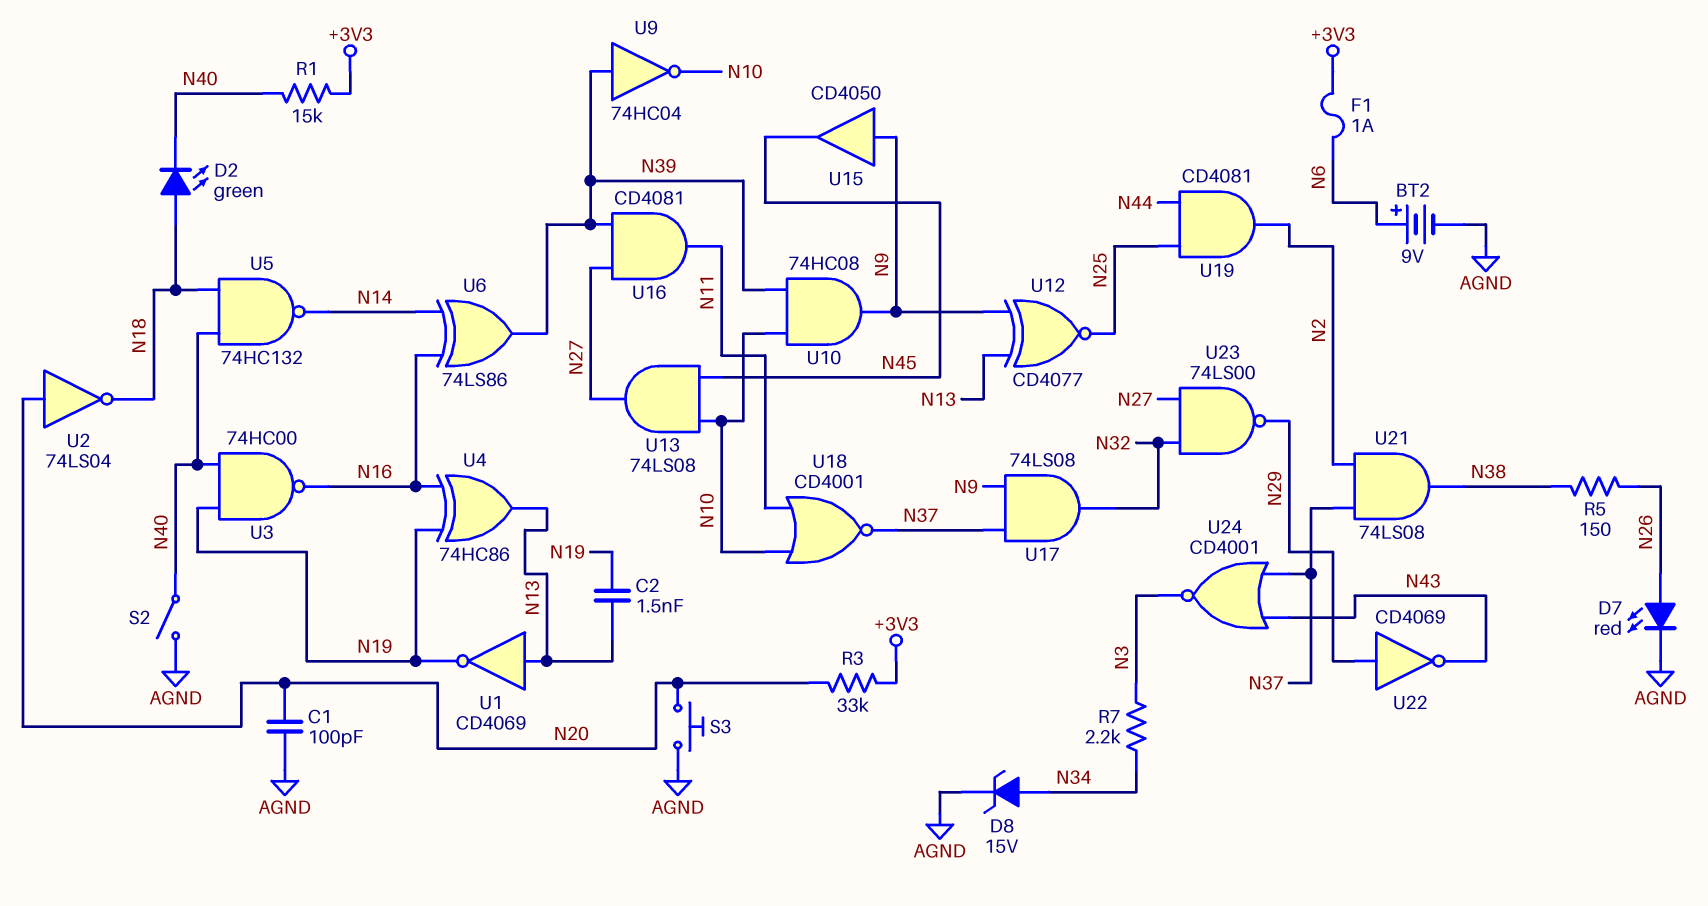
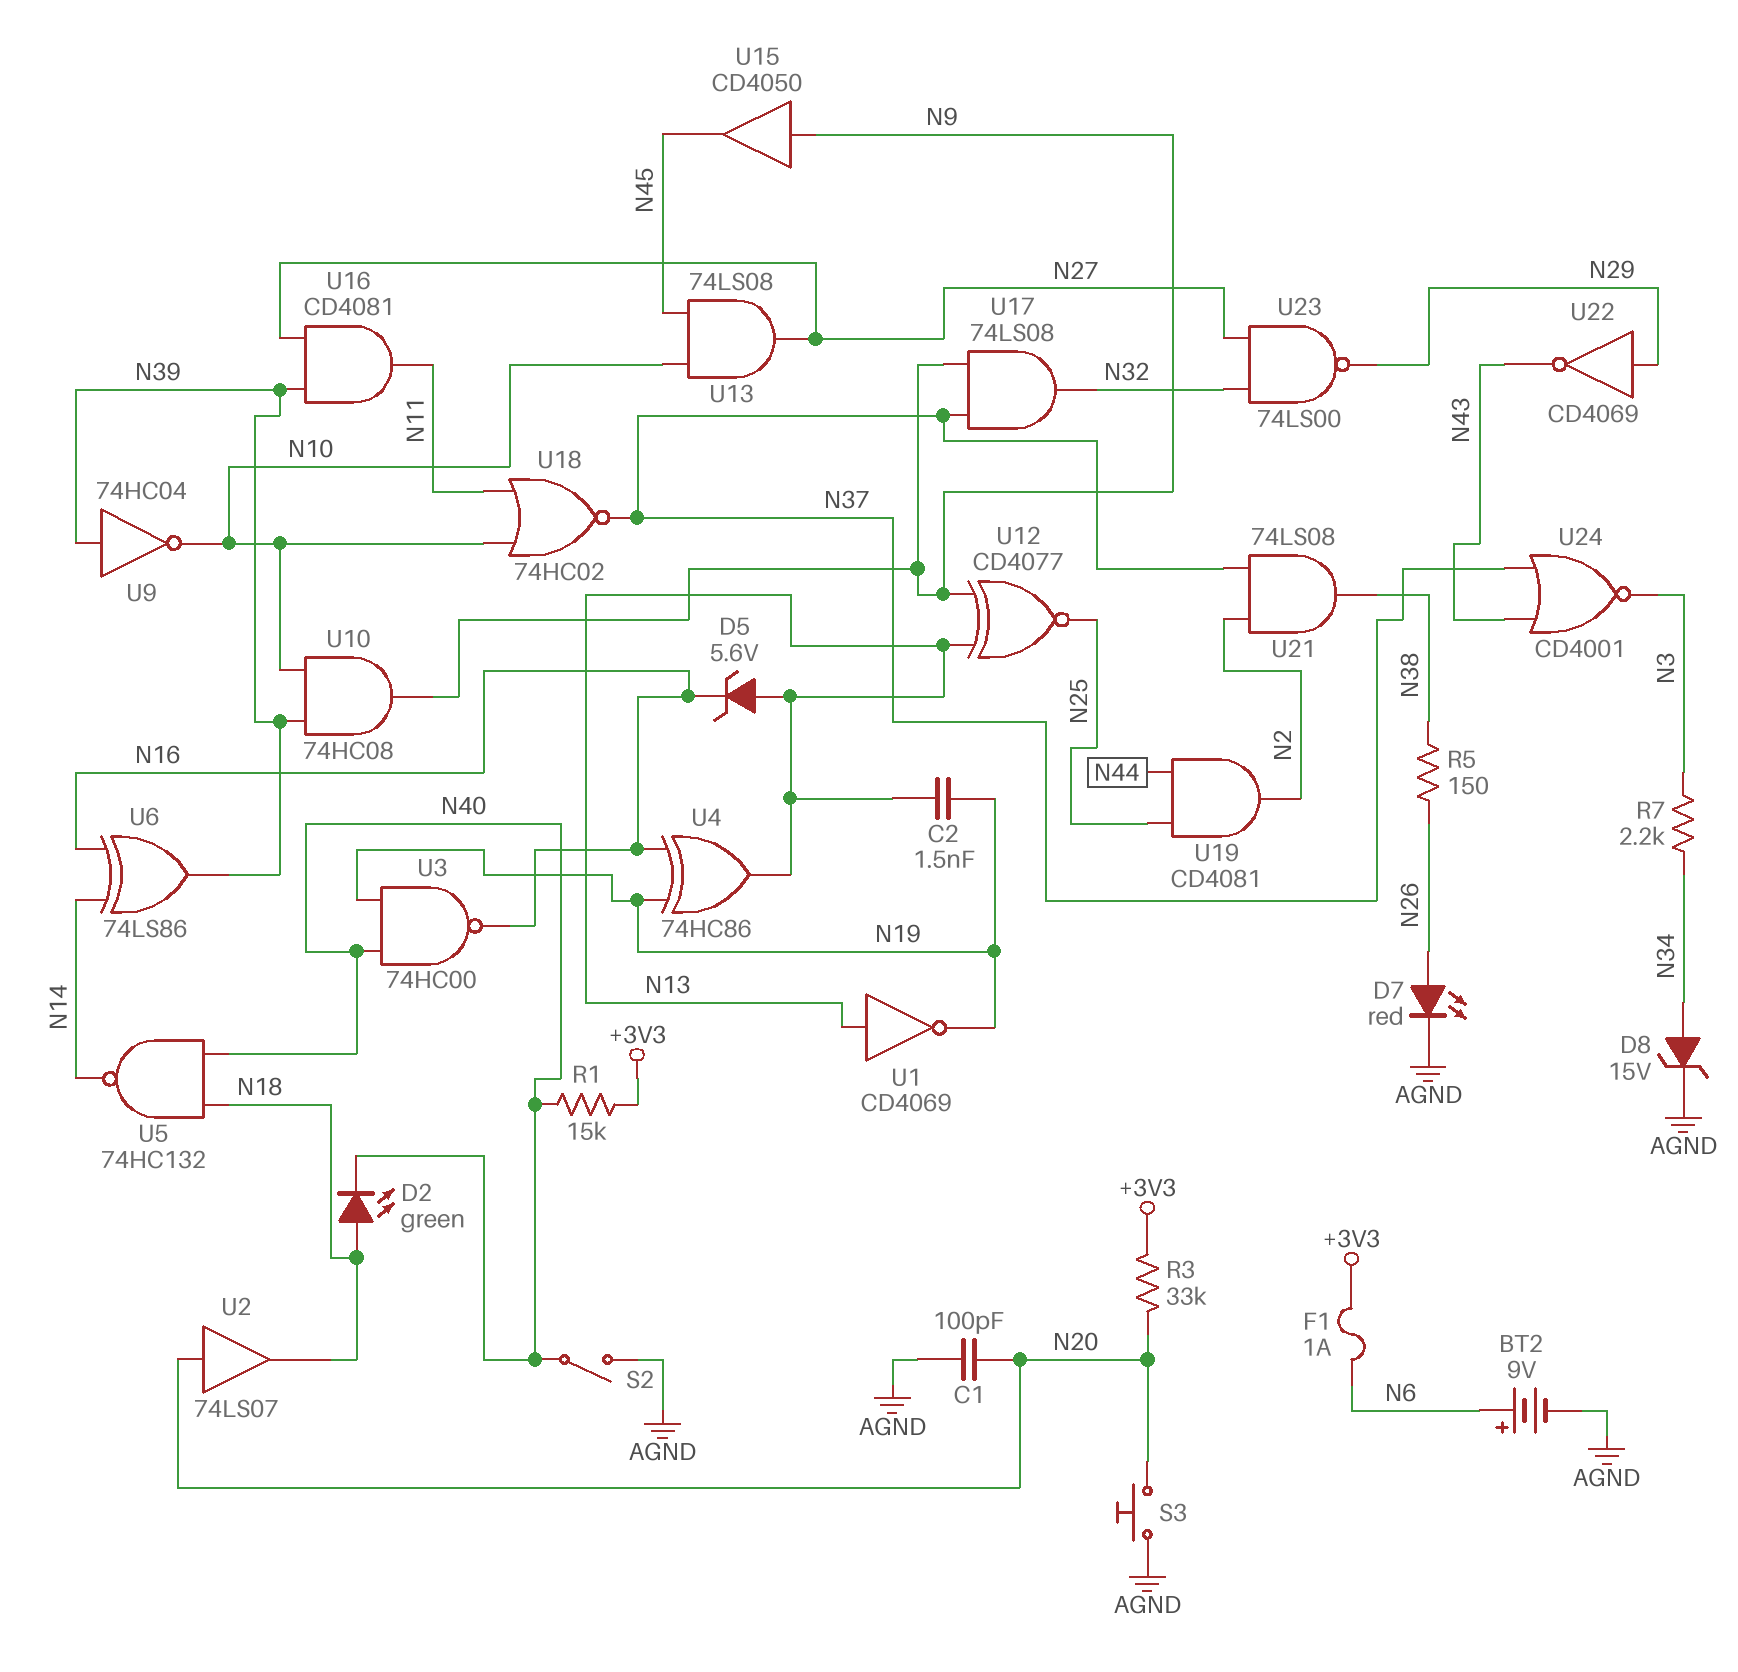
D5: none -> zener 5.6V (A N13, K N16)
U2: NOT 74LS04 (in N20, out N18) -> buffer 74LS07 (in N20, out N18)
U18: NOR CD4001 (in N10, in N11, out N37) -> NOR 74HC02 (in N10, in N11, out N37)

